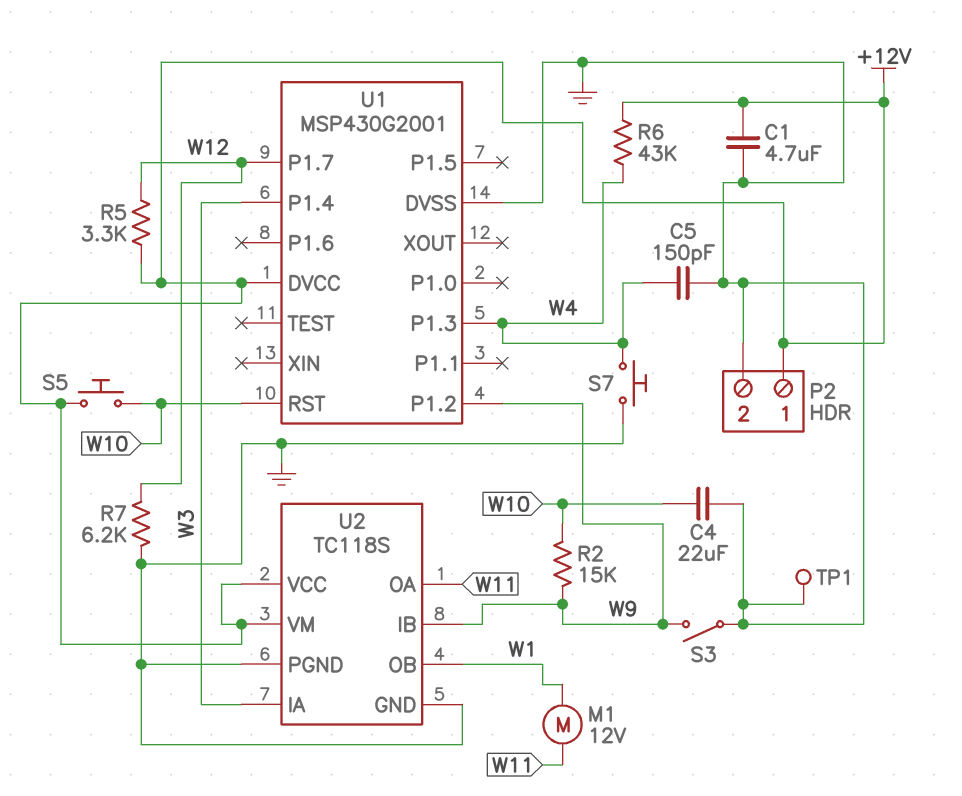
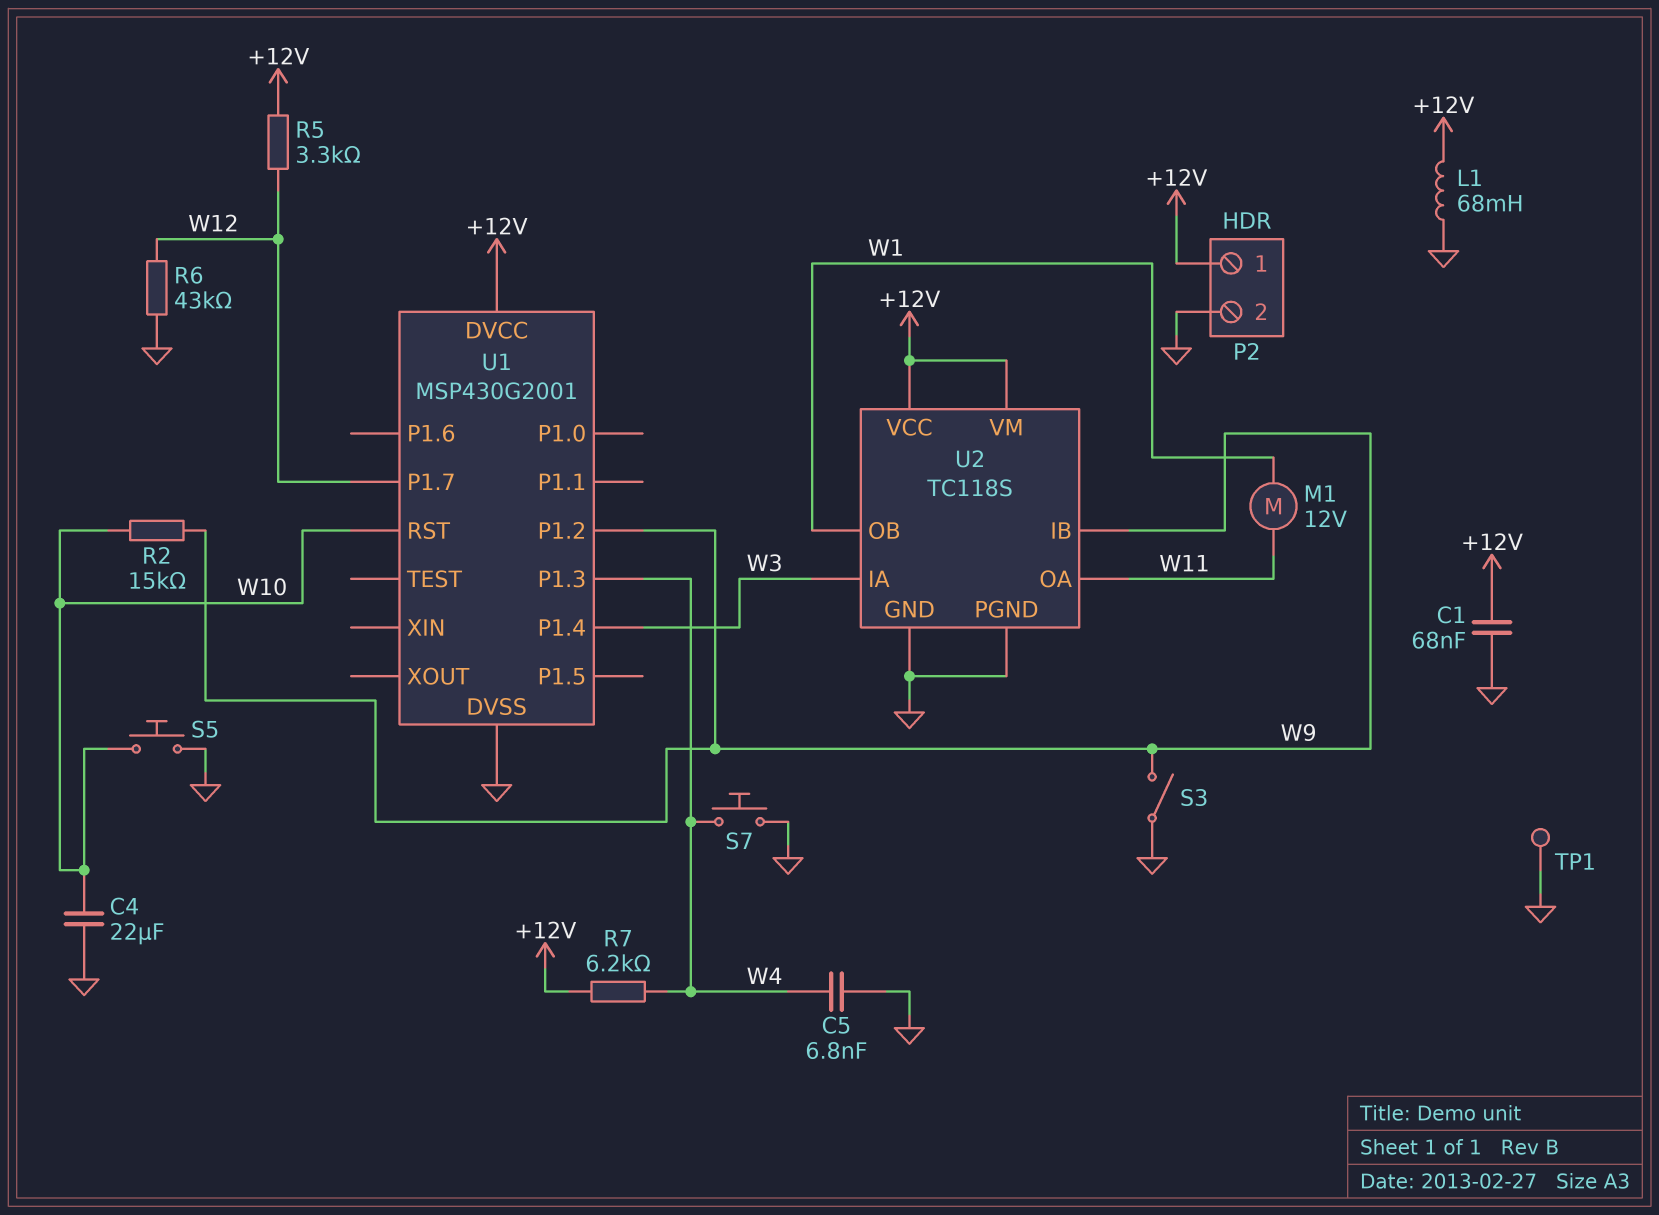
C1: 4.7uF (+12V, GND) -> 68nF (+12V, GND)
C5: 150pF (GND, W4) -> 6.8nF (GND, W4)
L1: none -> 68mH (+12V, GND)
R6: 43k (+12V, W4) -> 43k (GND, W12)
R7: 6.2k (GND, W12) -> 6.2k (+12V, W4)
S5: button (+12V, W10) -> button (GND, W10)

